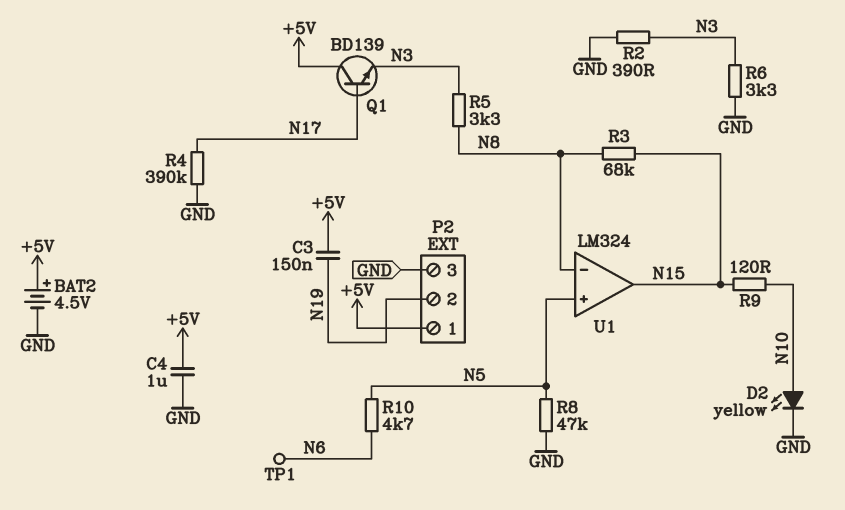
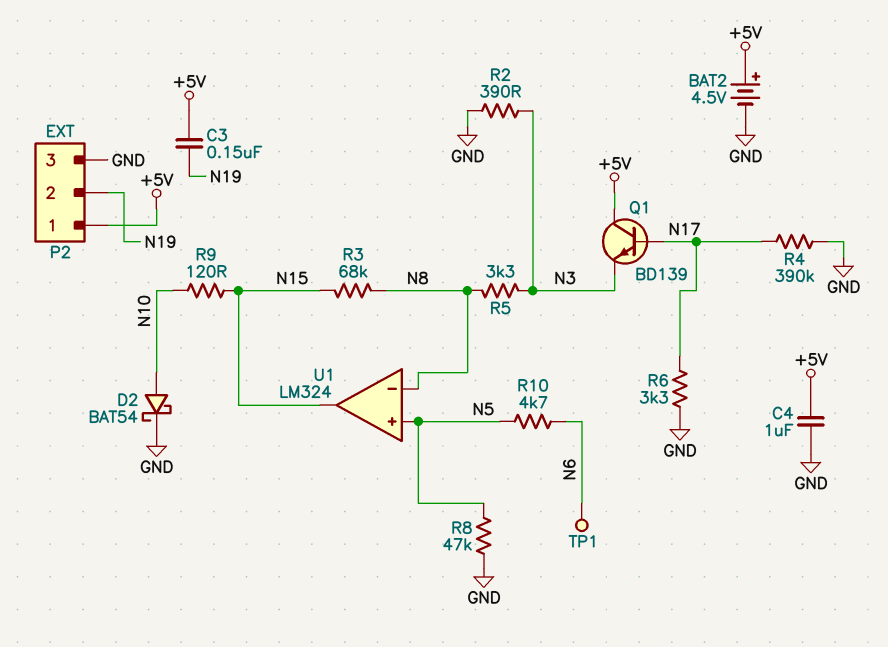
D2: LED yellow (A N10, K GND) -> schottky BAT54 (A N10, K GND)
R6: 3.3k (GND, N3) -> 3.3k (GND, N17)

